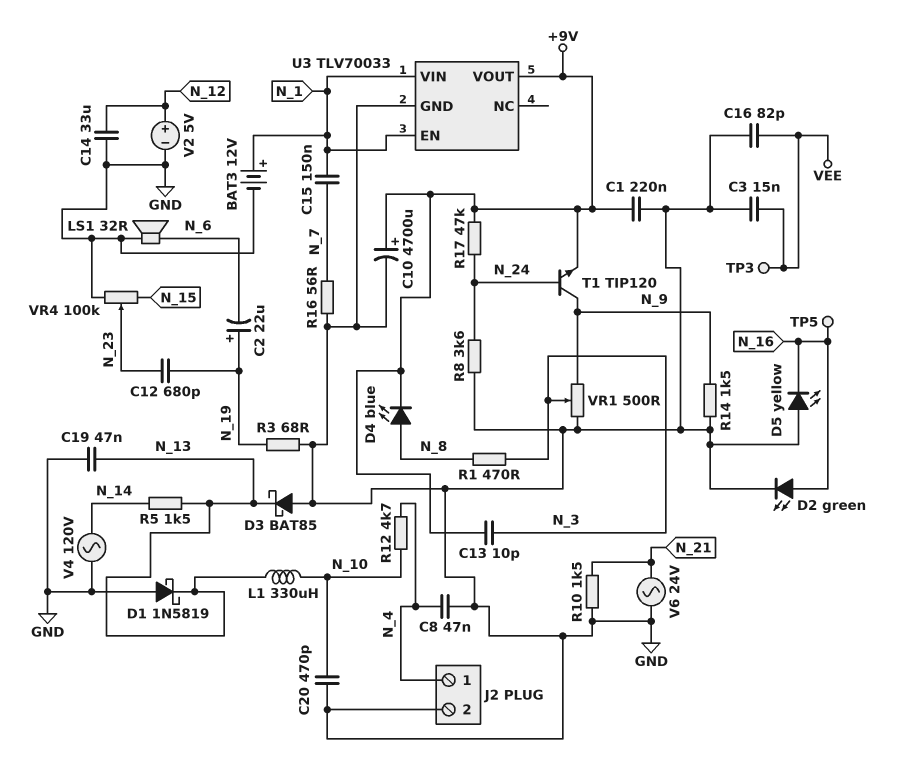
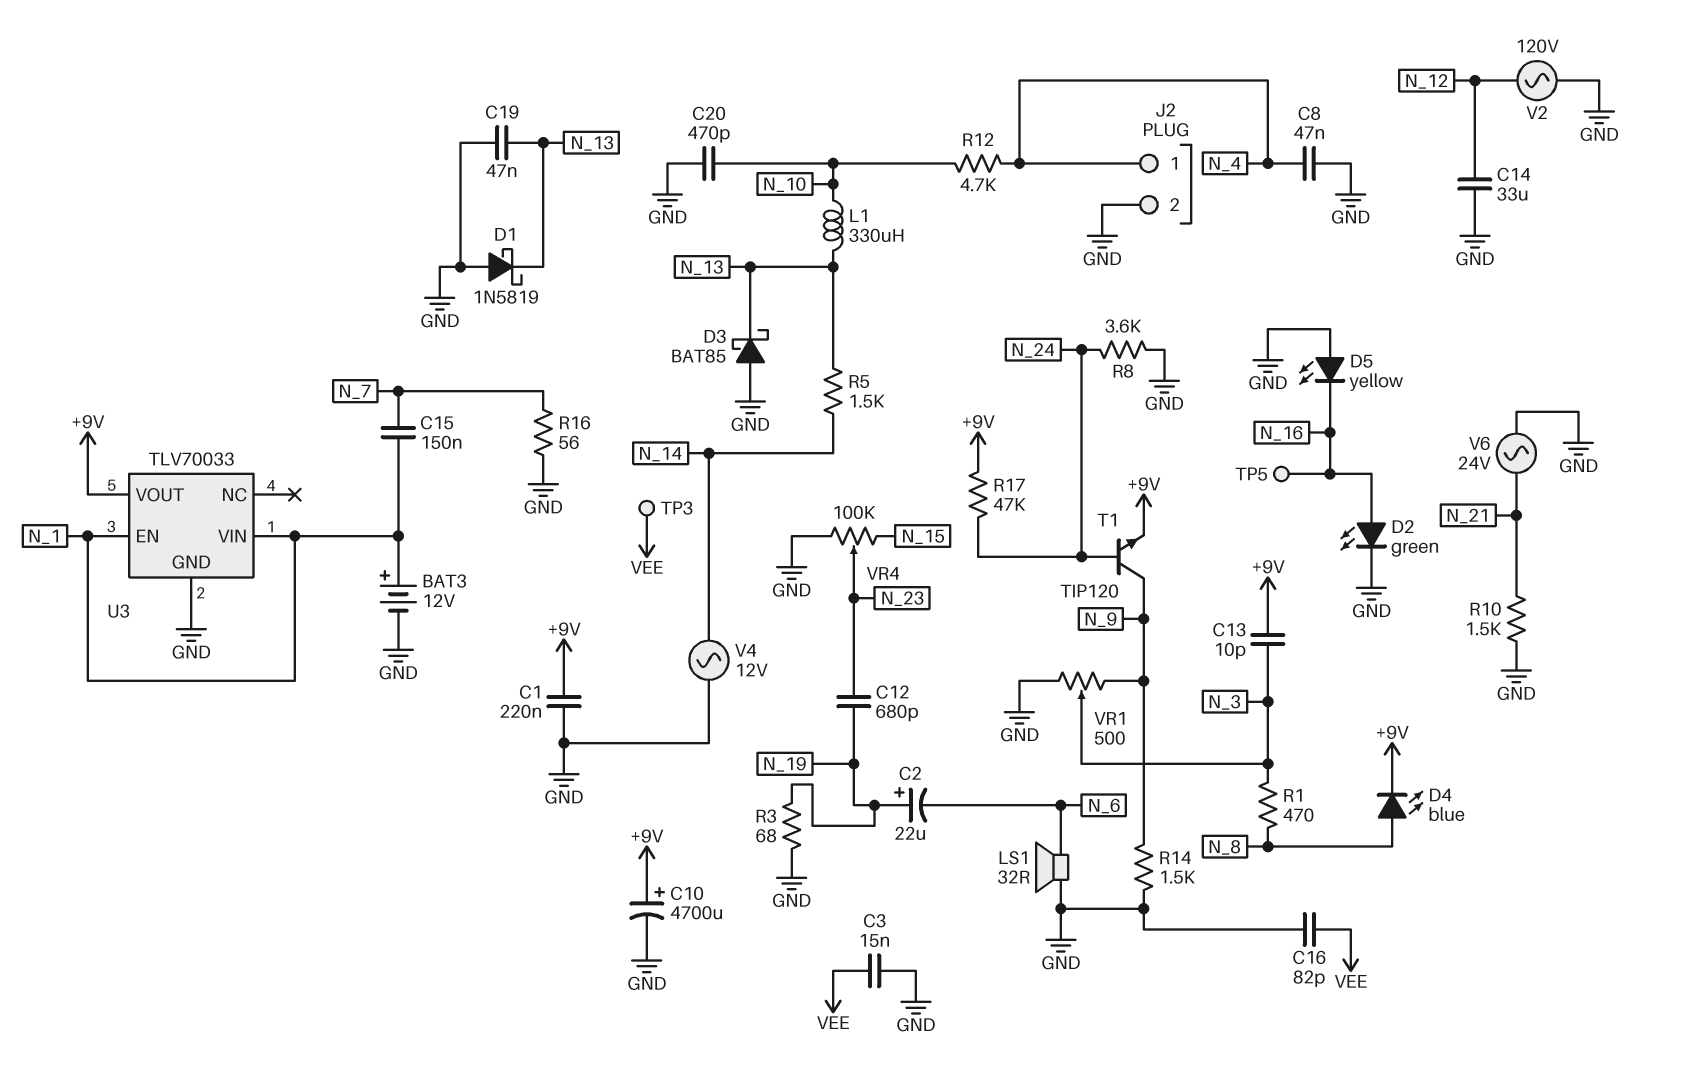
V2: 5V (plus N_12, minus GND) -> AC 120V (GND, N_12)
V4: AC 120V (GND, N_14) -> AC 12V (GND, N_14)

